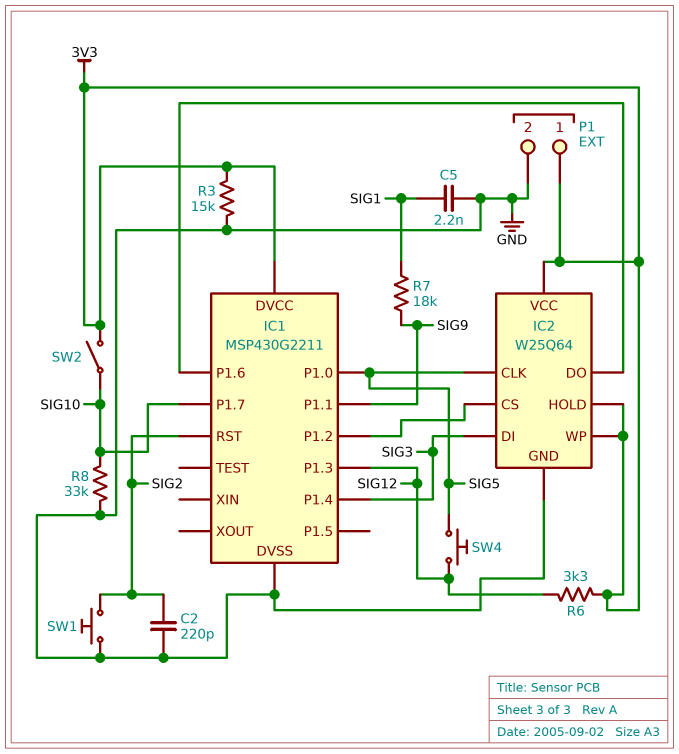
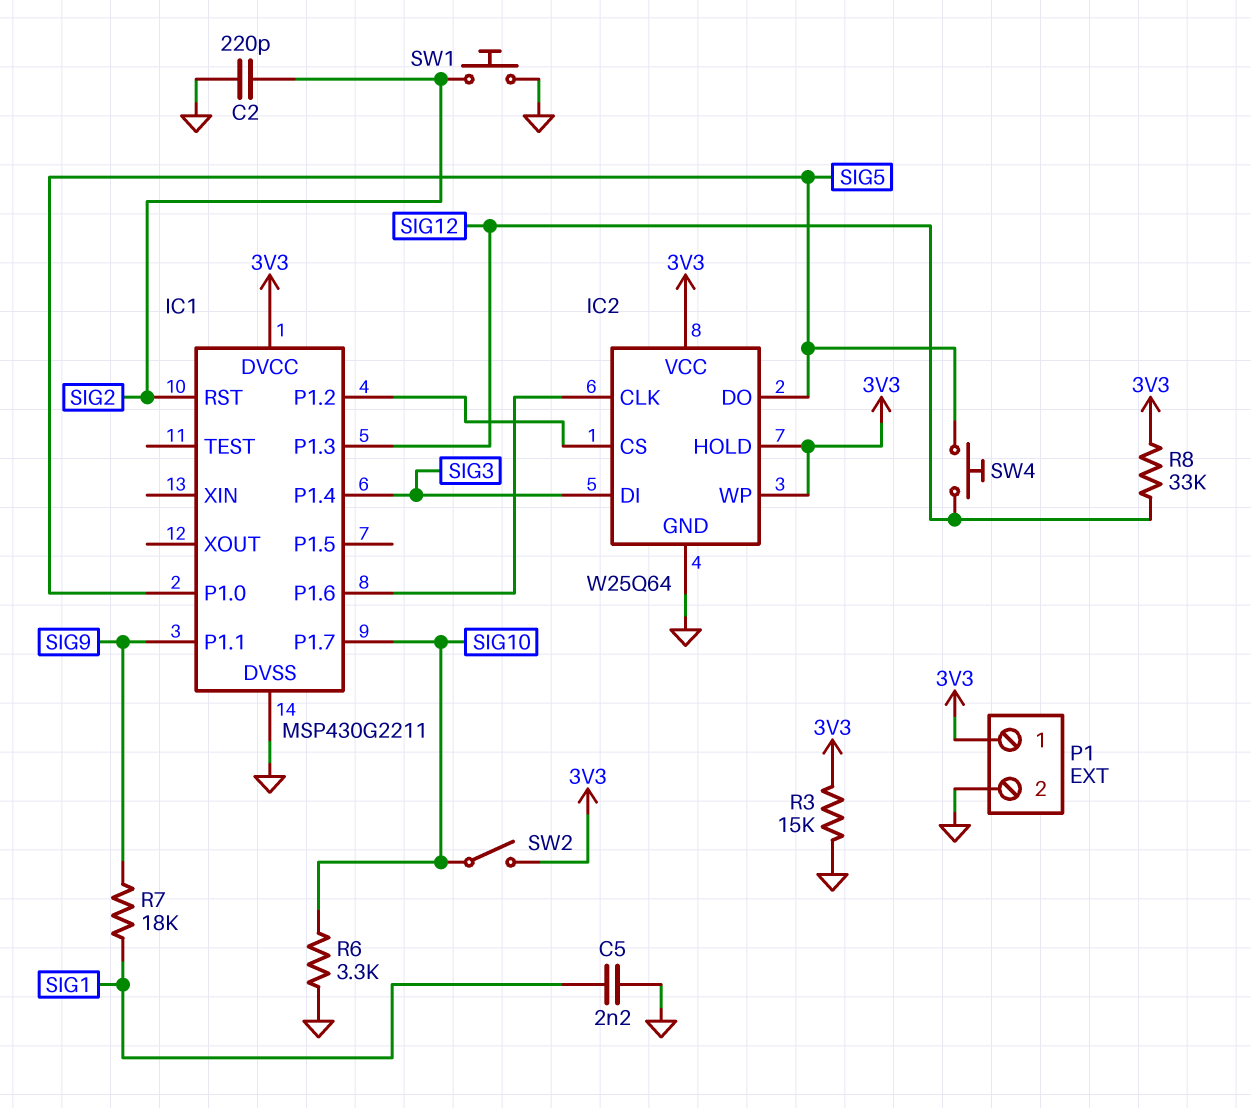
IC2 pin CLK: SIG5 -> IC1/P1.6
IC2 pin DO: IC1/P1.6 -> SIG5
R6: 3.3k (3V3, SIG12) -> 3.3k (GND, SIG10)
R8: 33k (GND, SIG10) -> 33k (3V3, SIG12)

